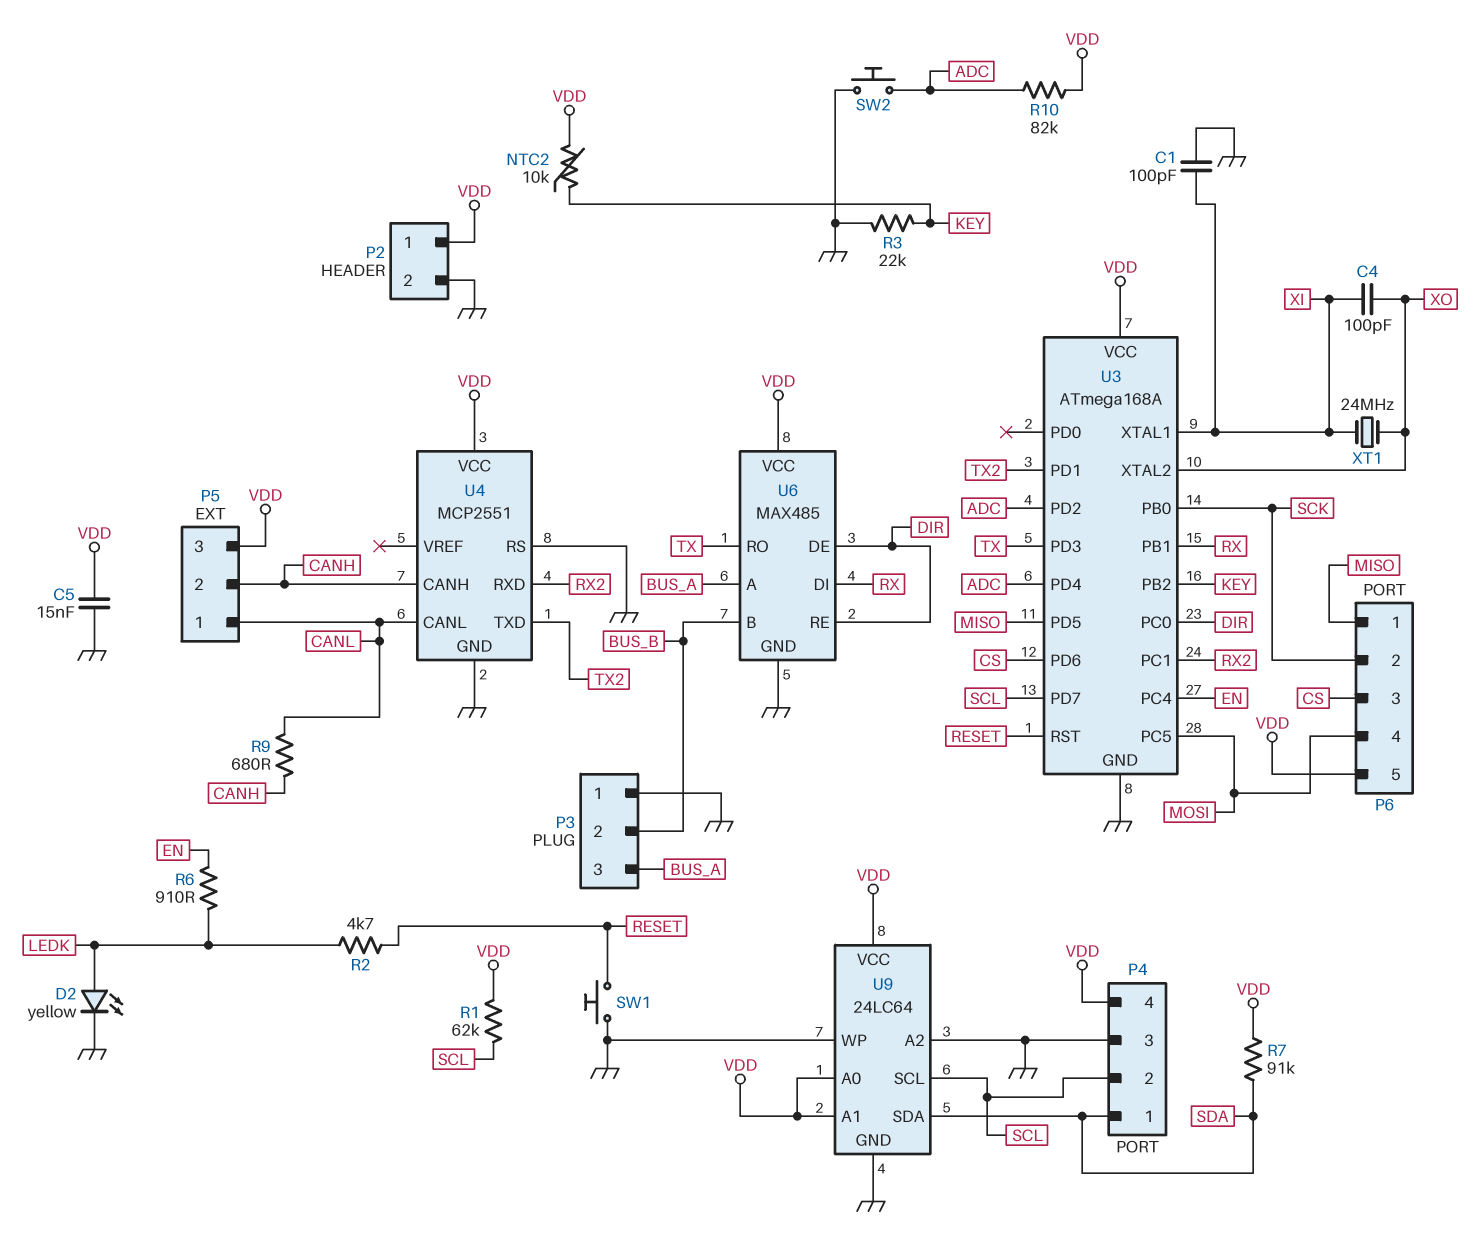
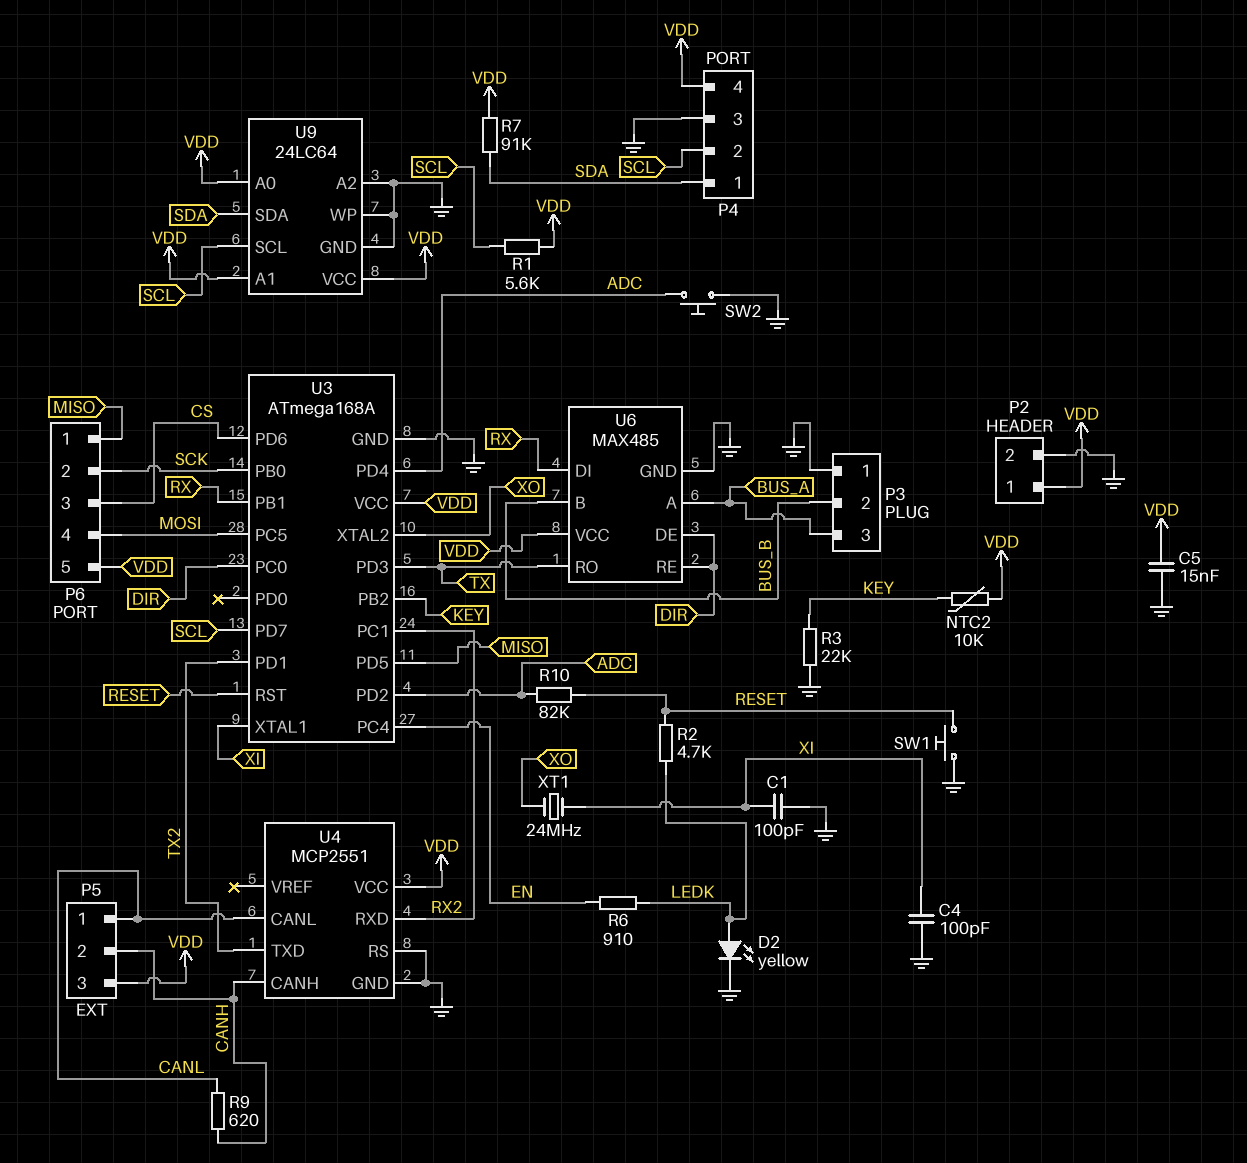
C4: 100pF (XI, XO) -> 100pF (GND, XI)
R1: 62k (SCL, VDD) -> 5.6k (SCL, VDD)
R9: 680 (CANH, CANL) -> 620 (CANH, CANL)
R10: 82k (ADC, VDD) -> 82k (ADC, RESET)

